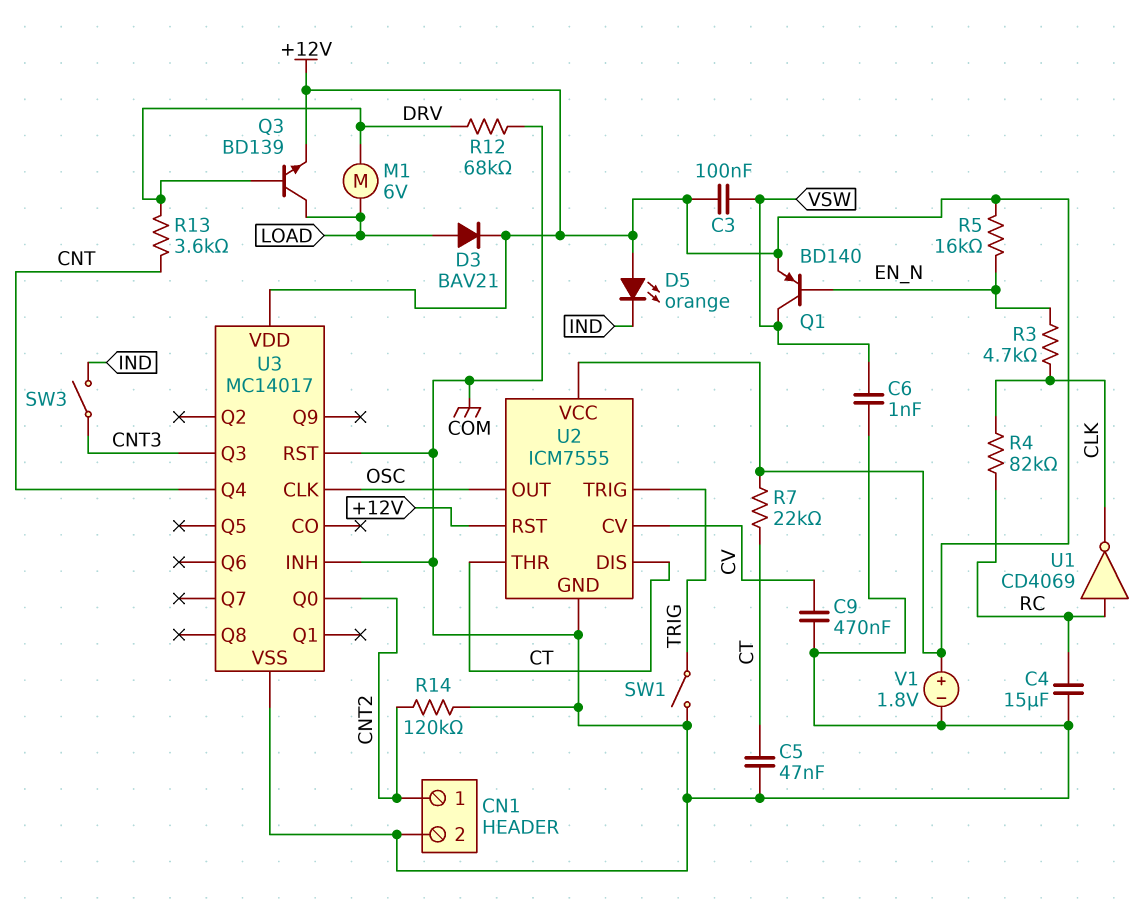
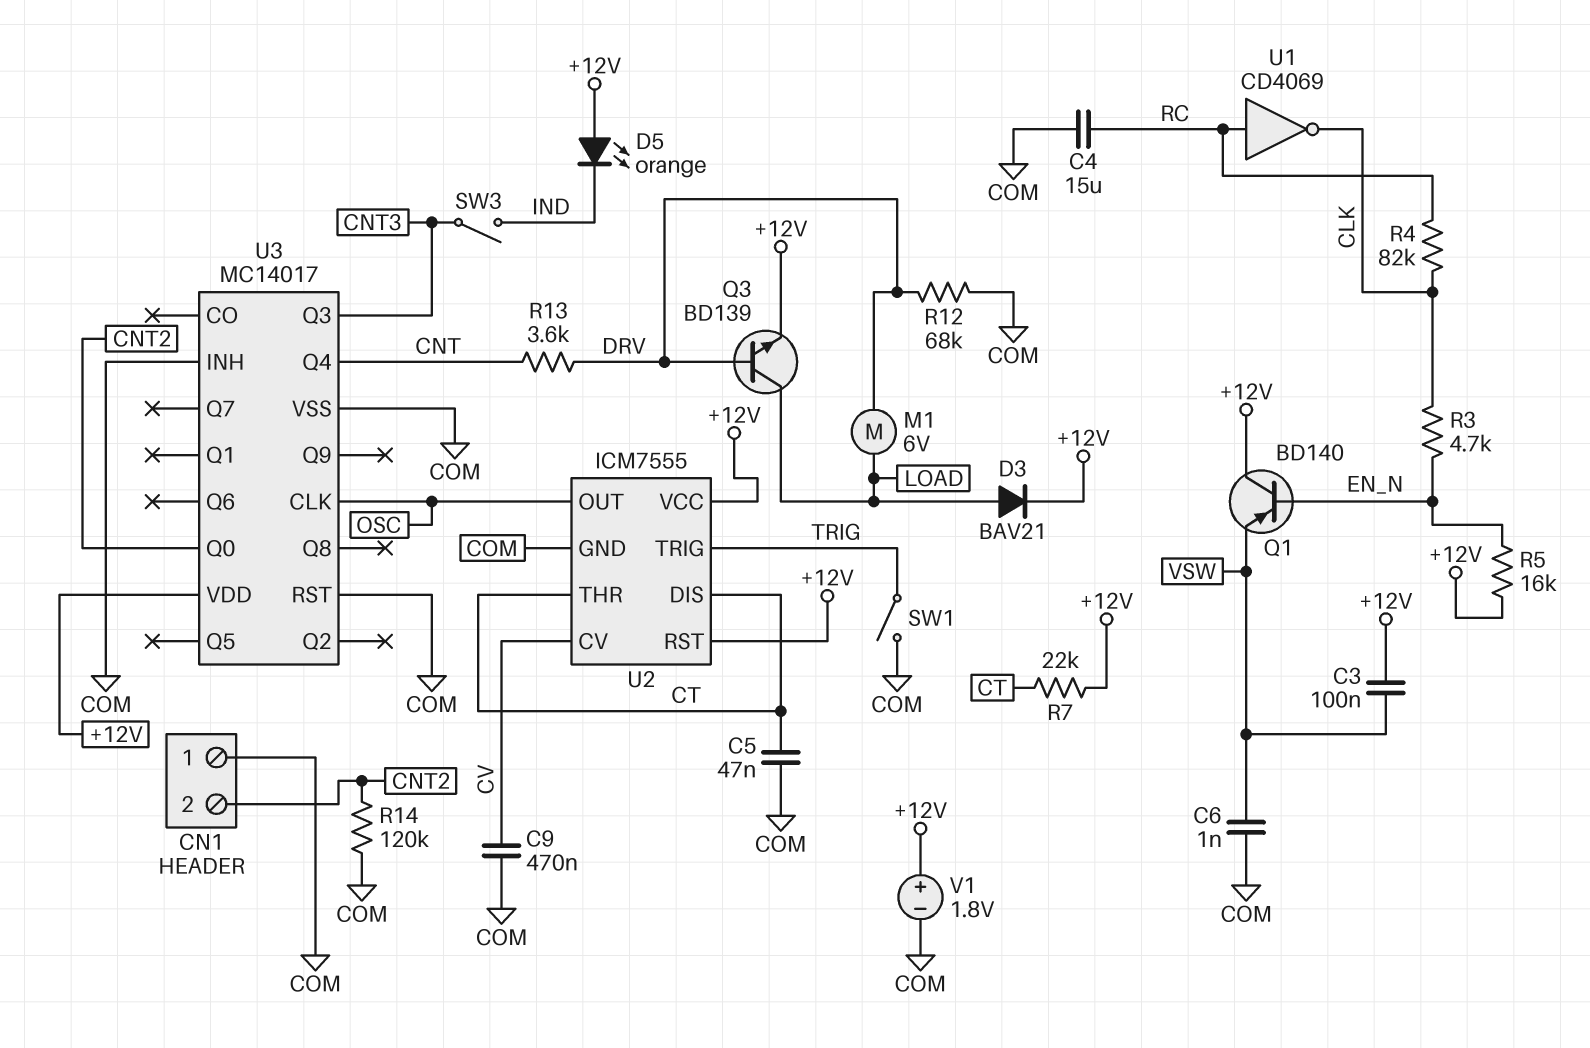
CN1 pin 1: CNT2 -> COM
CN1 pin 2: COM -> CNT2
Q1: PNP BD140 (B EN_N, C VSW, E +12V) -> PNP BD140 (B EN_N, C +12V, E VSW)

